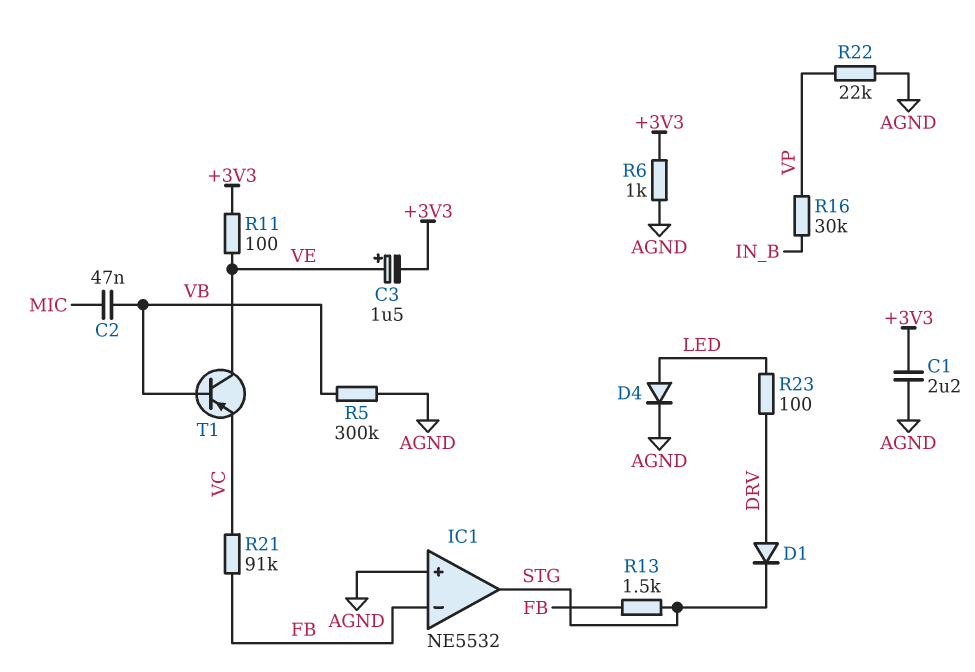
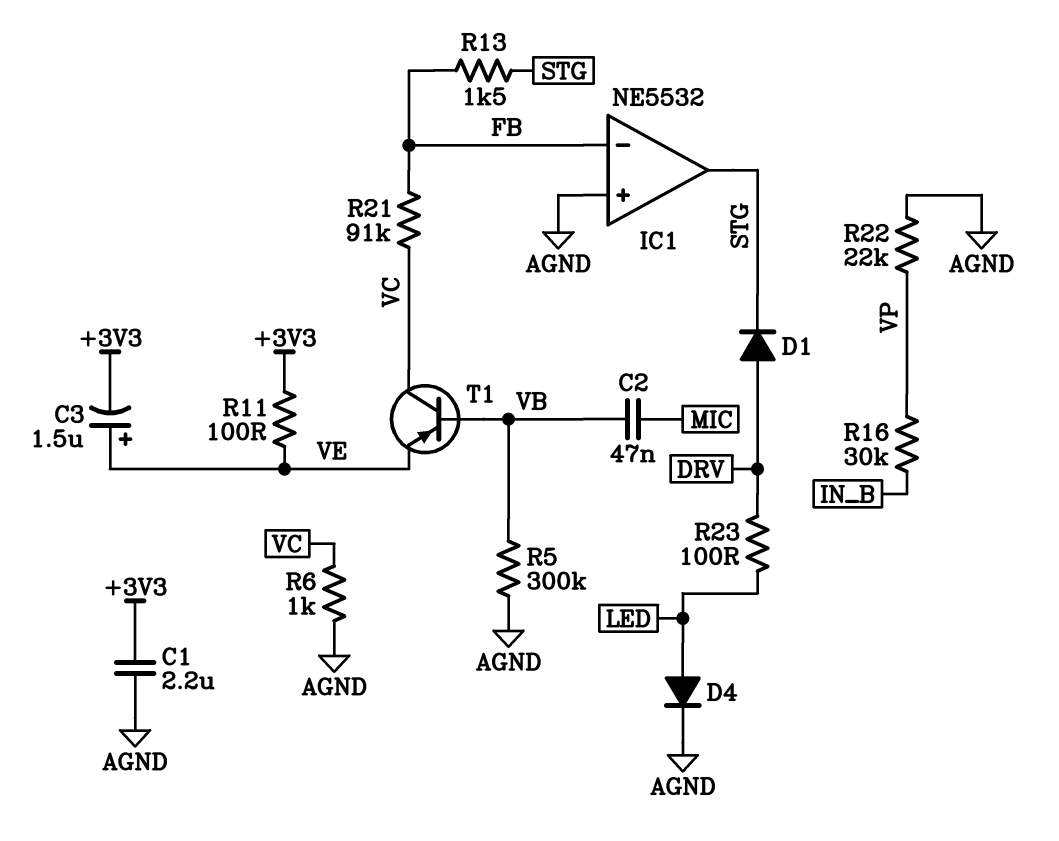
R6: 1k (+3V3, AGND) -> 1k (AGND, VC)
T1: PNP (B VB, C VE, E VC) -> PNP (B VB, C VC, E VE)

